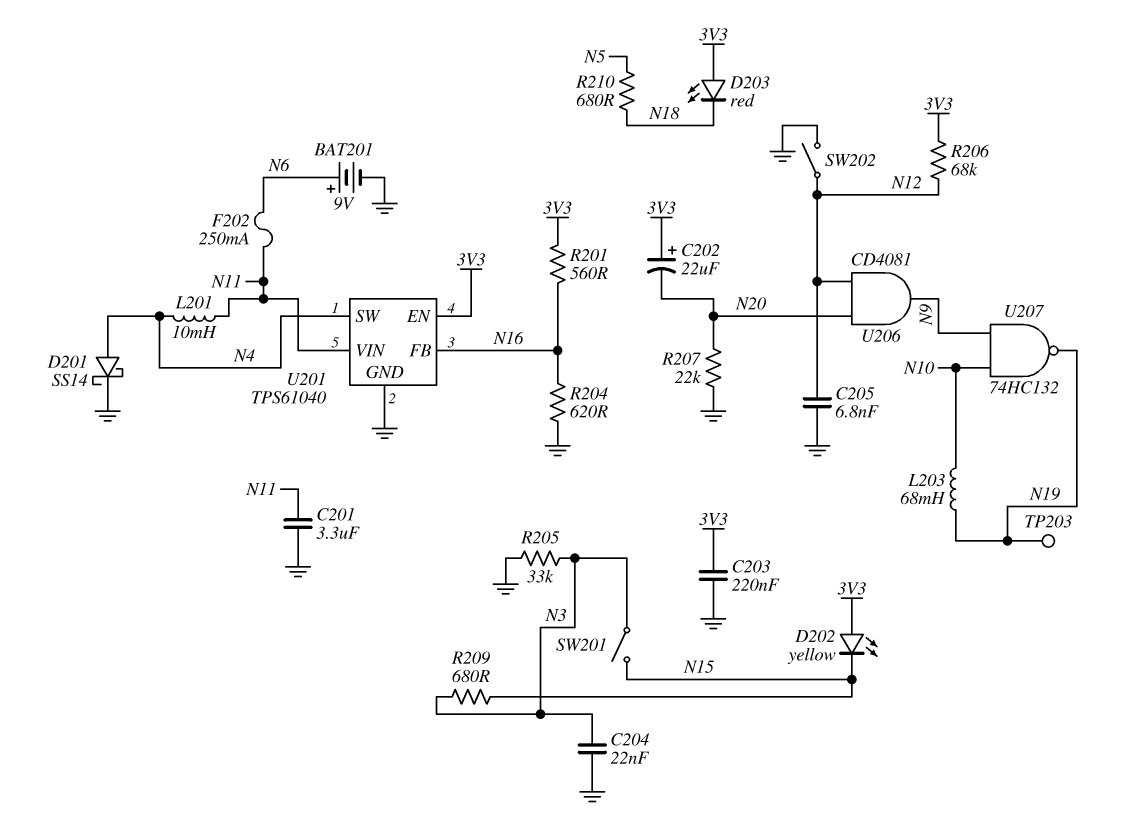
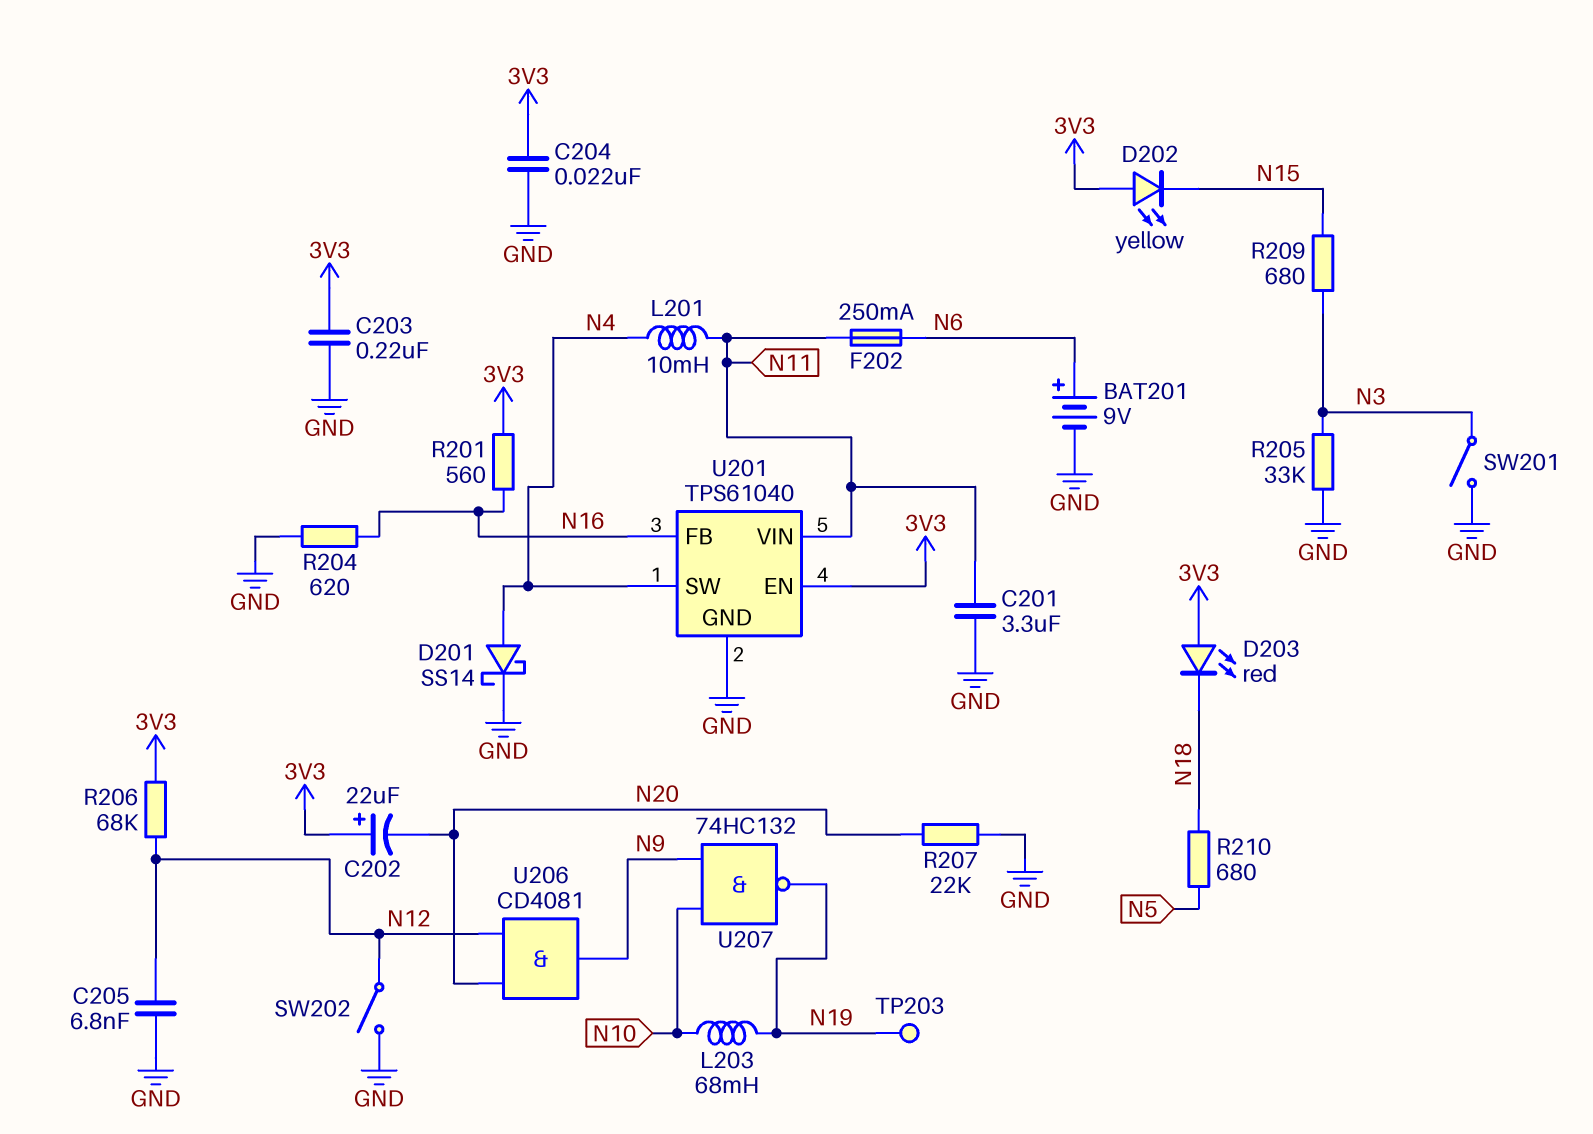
C204: 22nF (GND, N3) -> 22nF (3V3, GND)
SW201: switch (N3, N15) -> switch (GND, N3)

